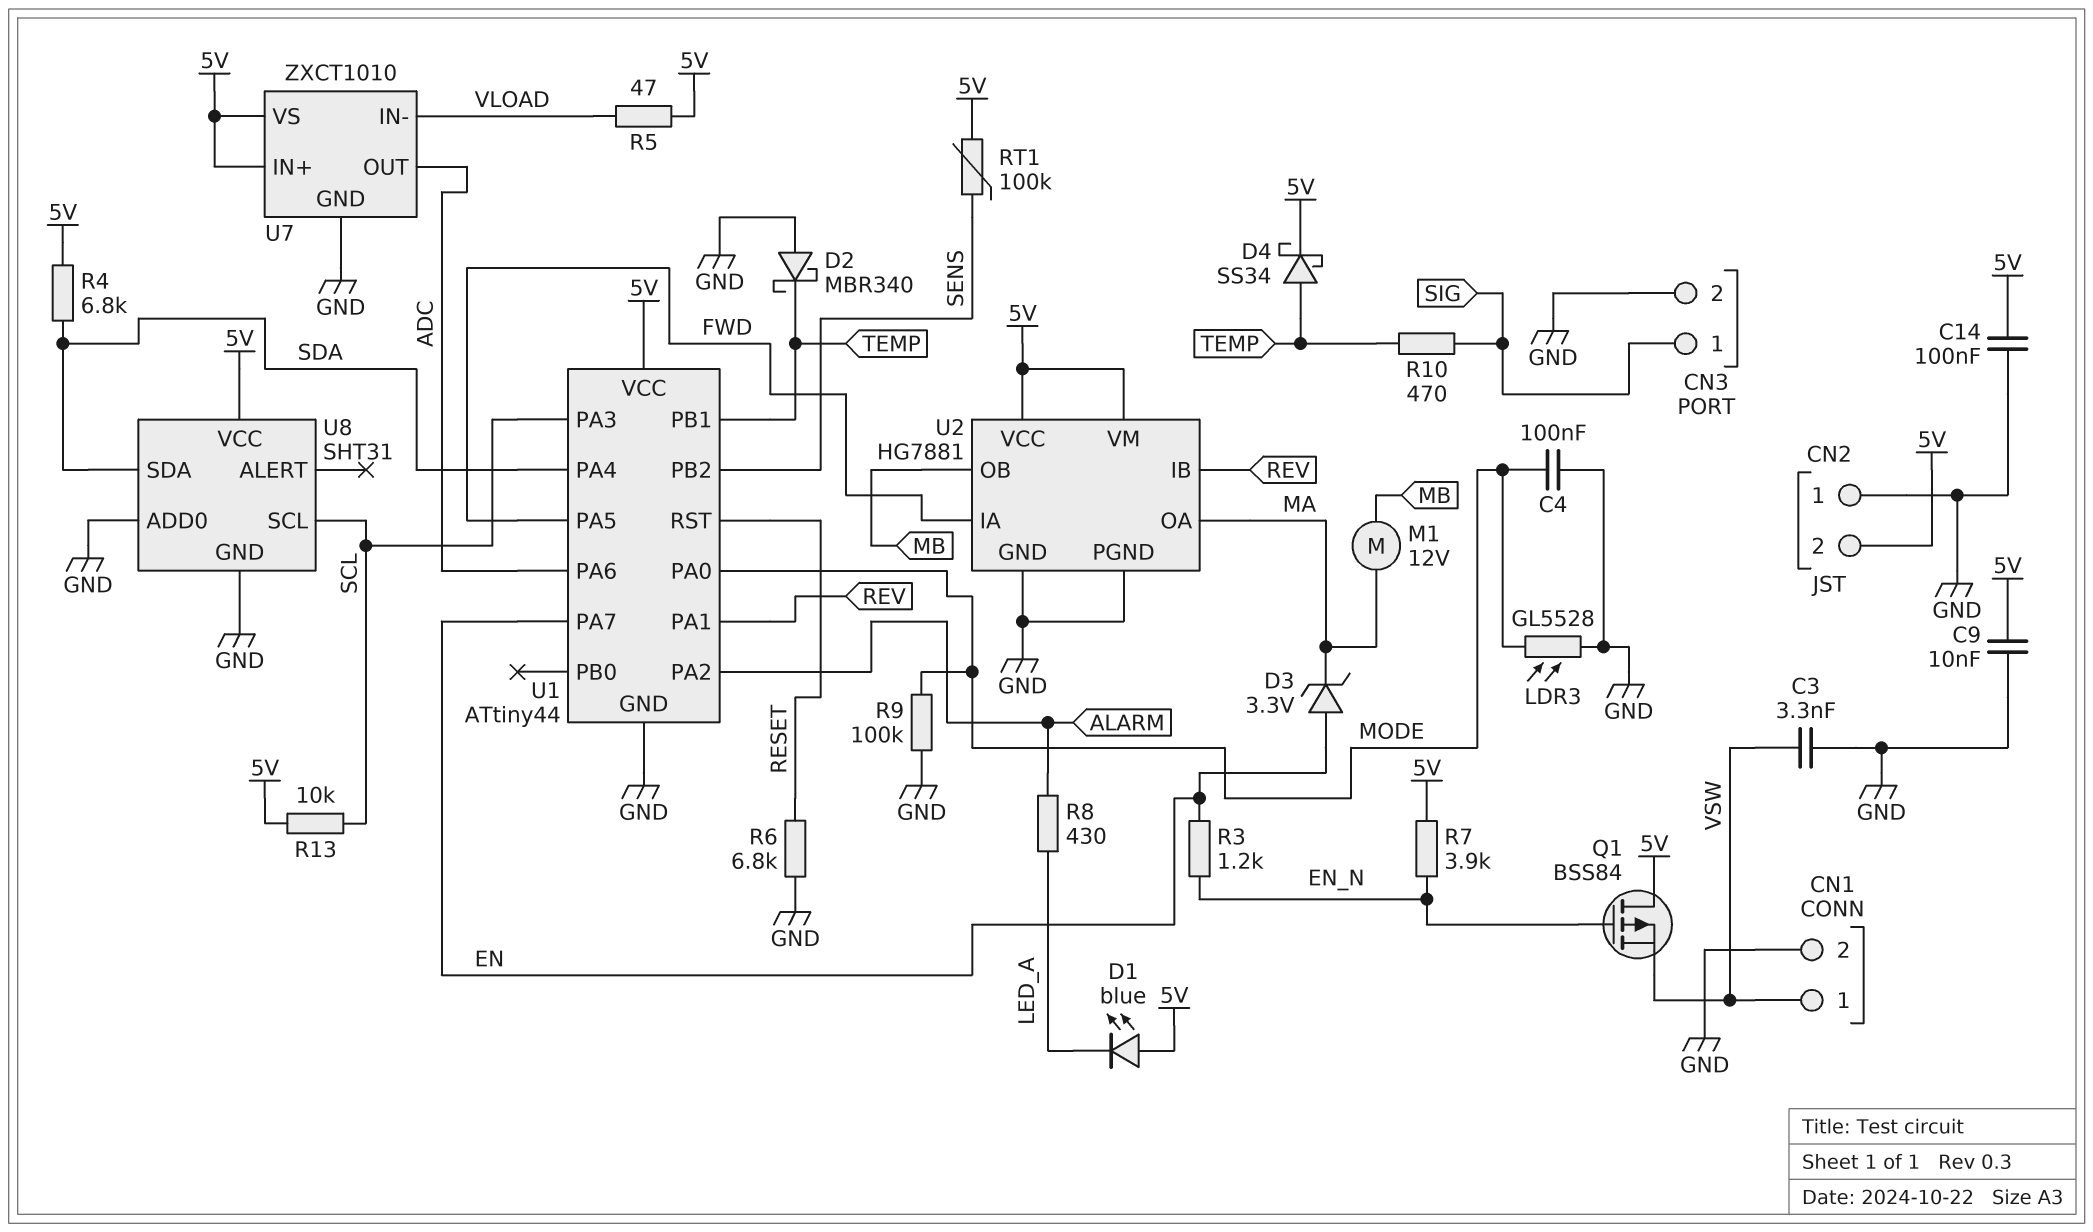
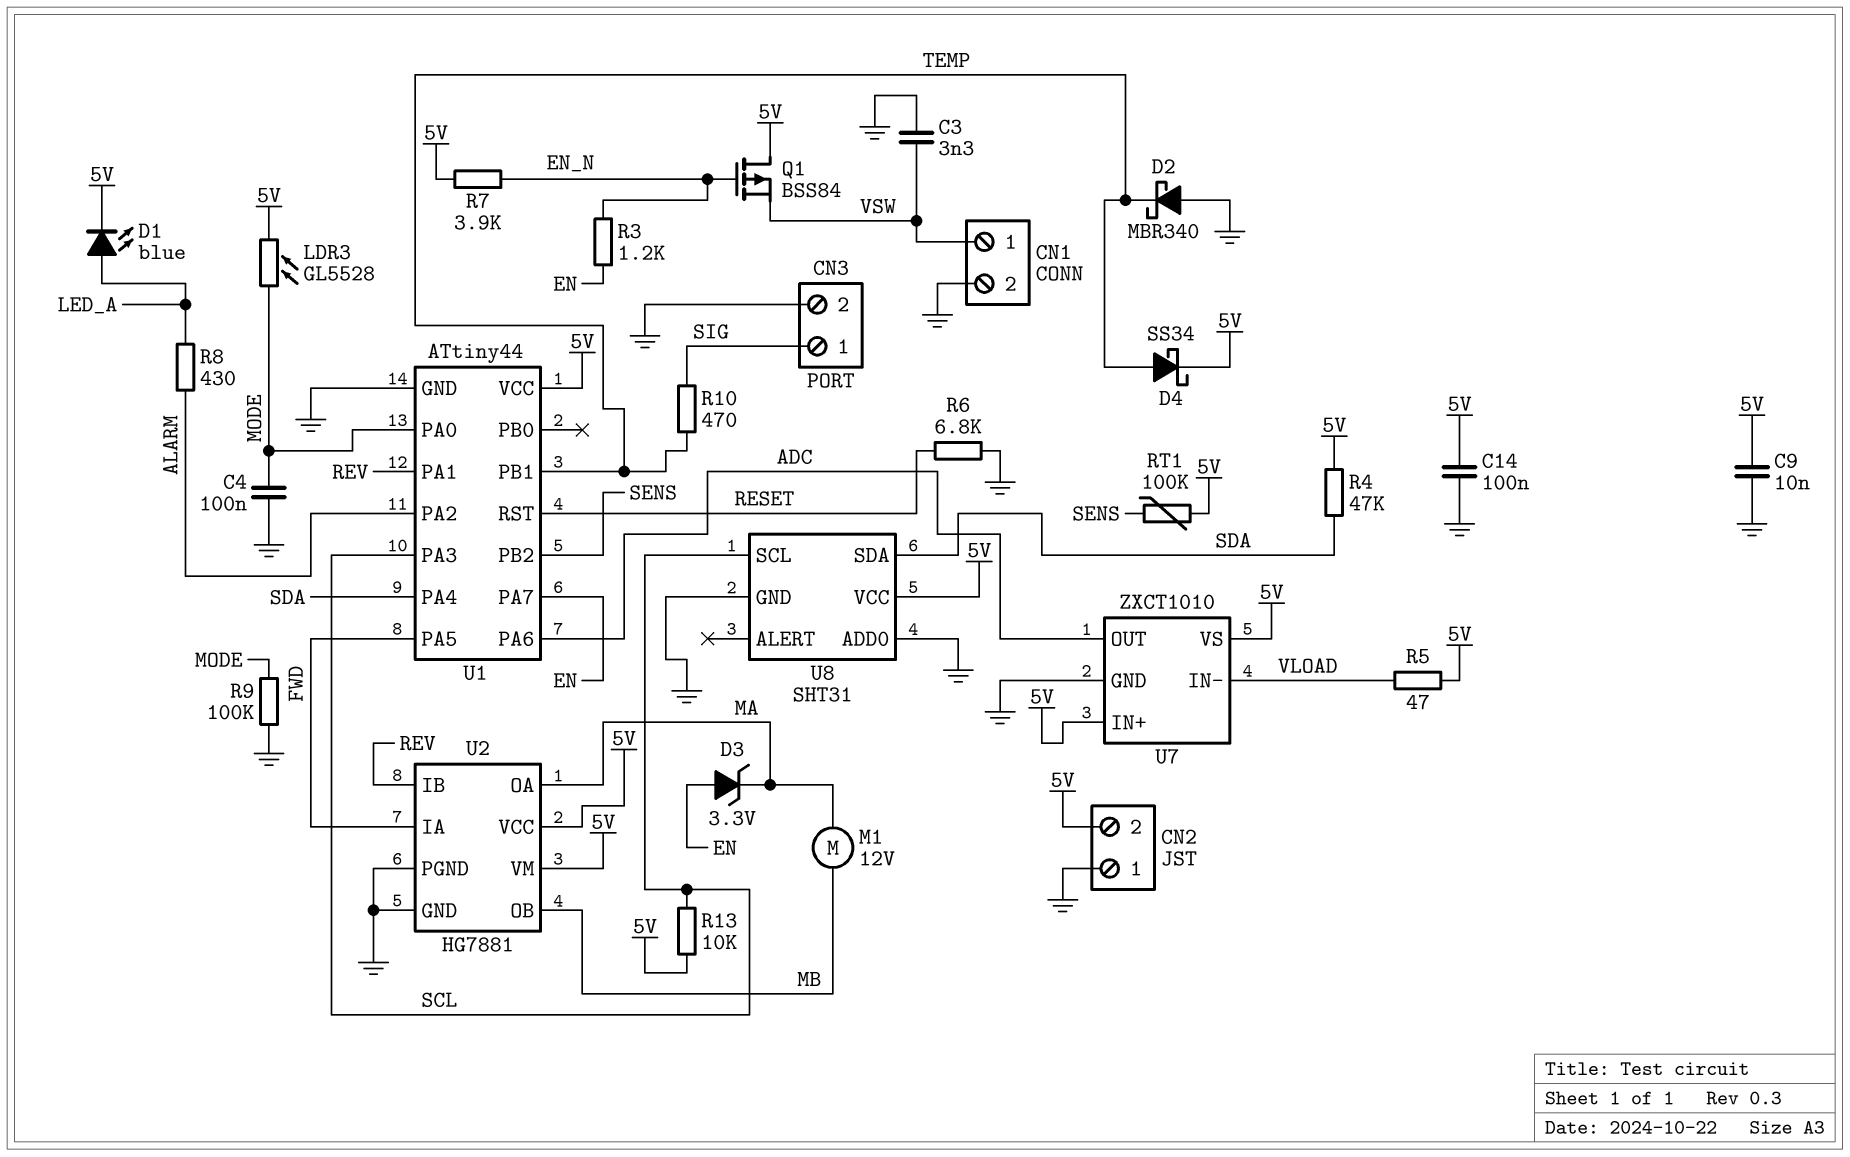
D1: LED blue (A 5V, K LED_A) -> LED blue (A LED_A, K 5V)
LDR3: GL5528 (GND, MODE) -> GL5528 (5V, MODE)
R4: 6.8k (5V, SDA) -> 47k (5V, SDA)

